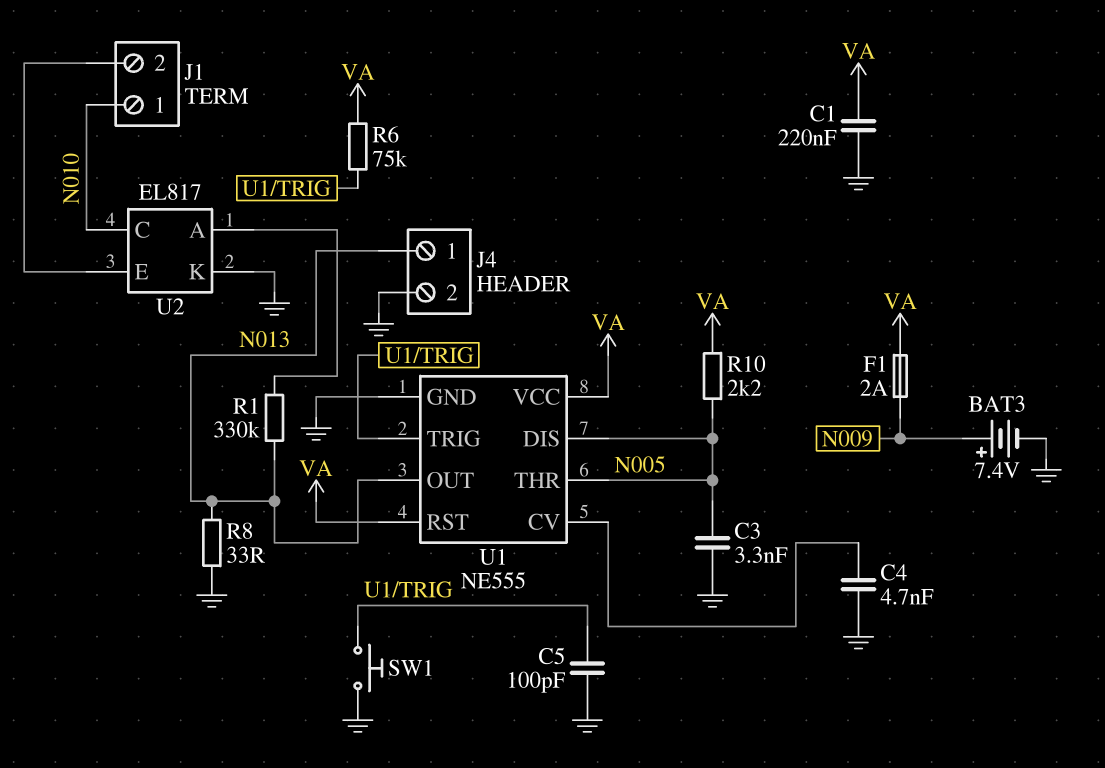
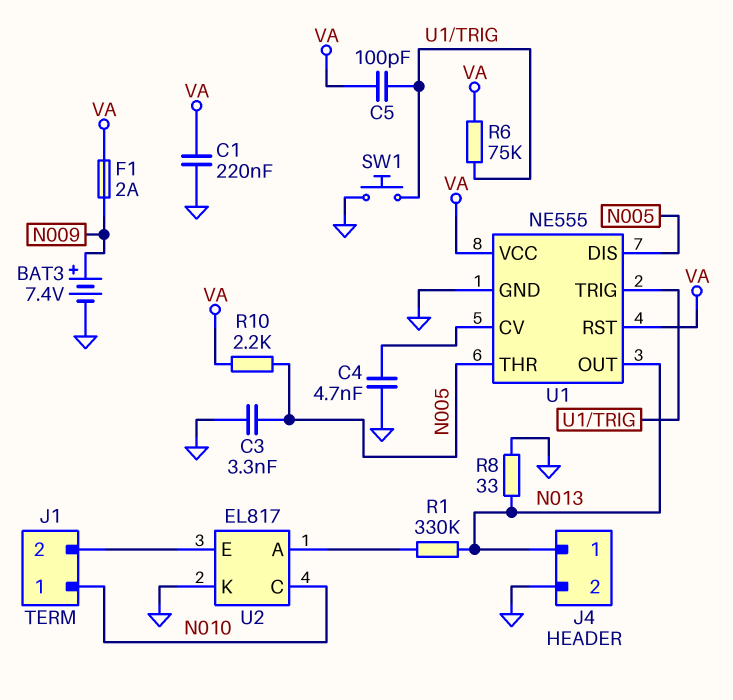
C5: 100pF (GND, U1/TRIG) -> 100pF (U1/TRIG, VA)

